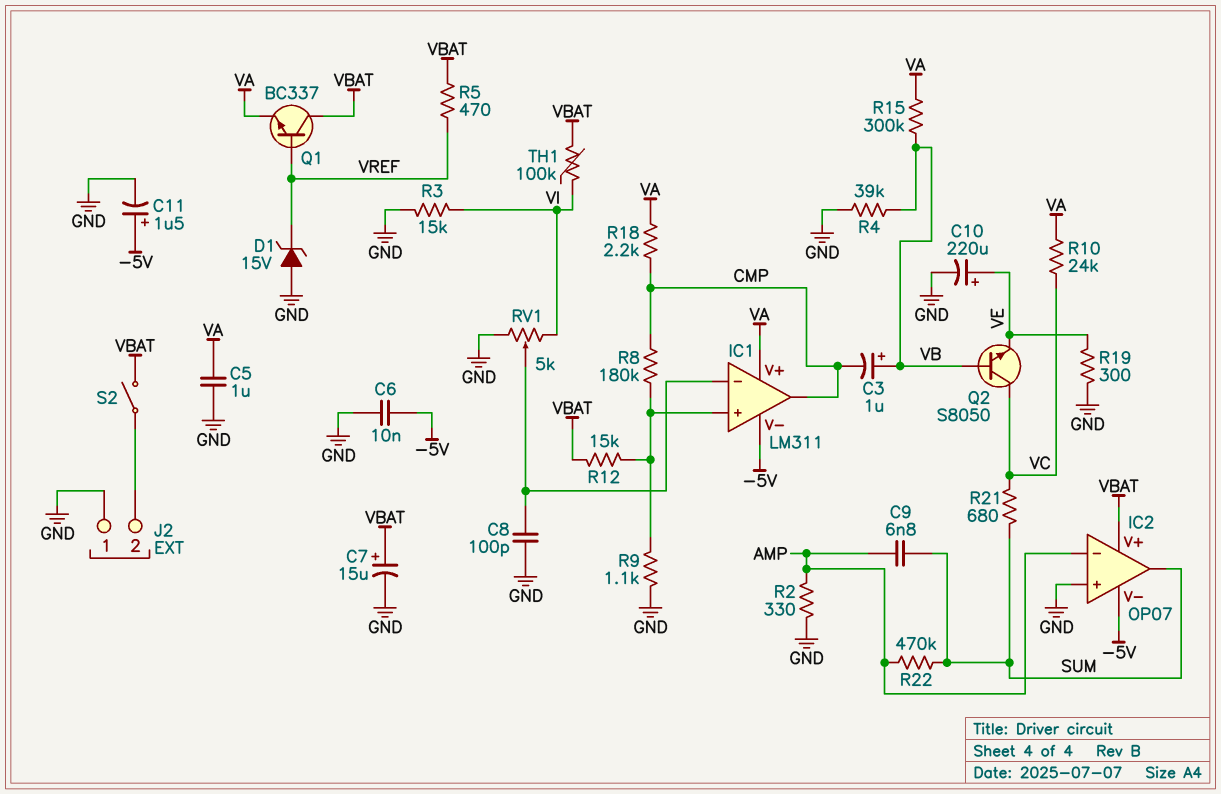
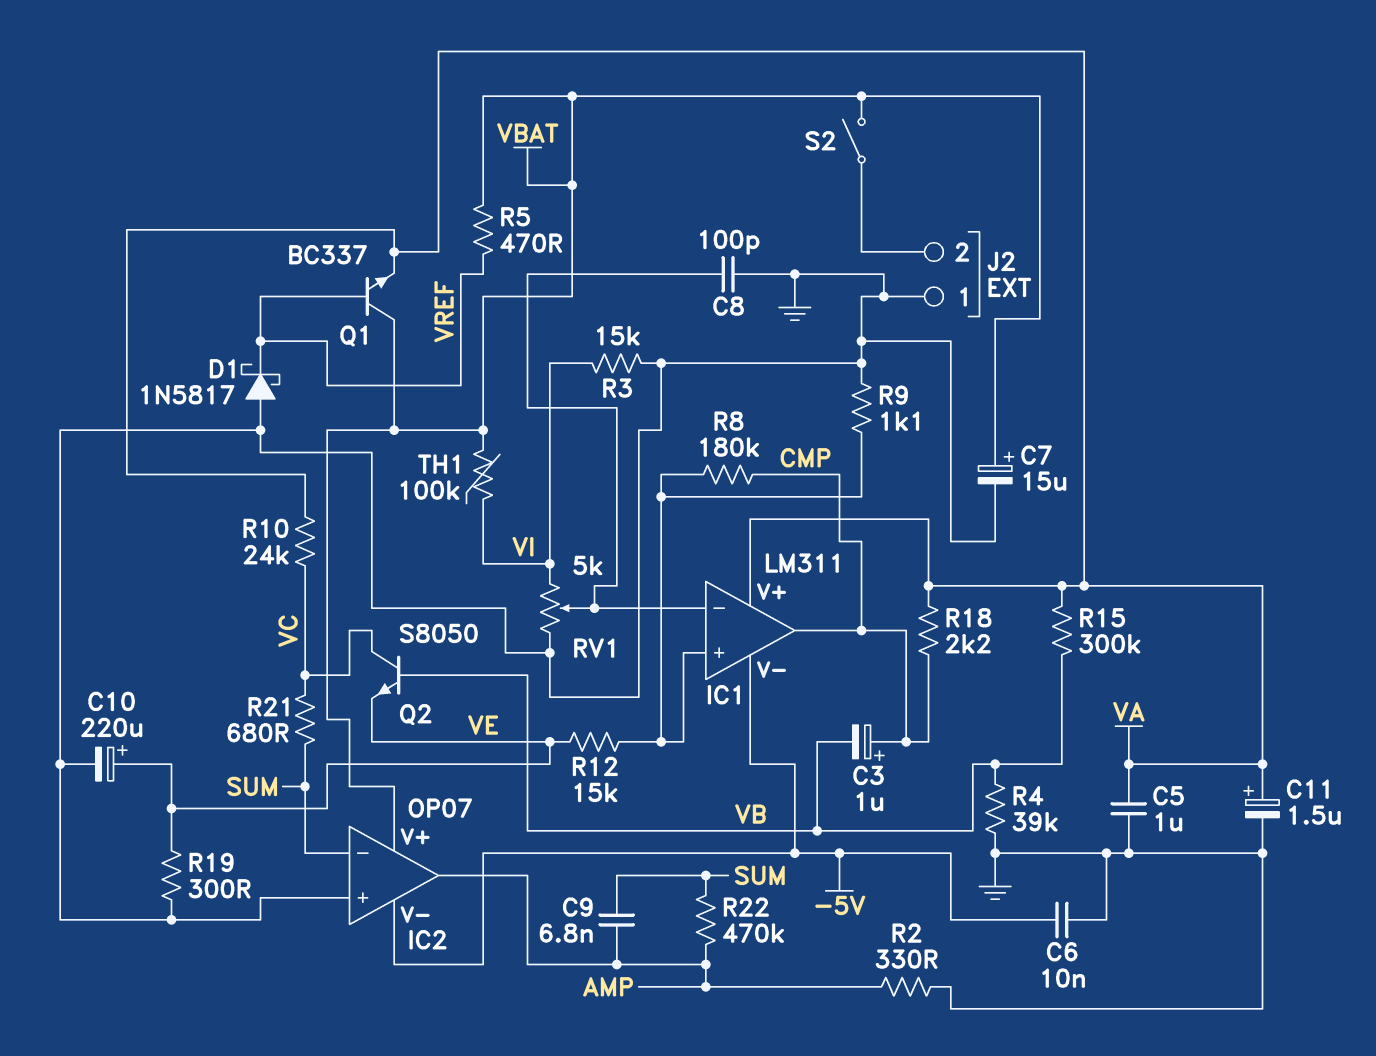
C3: 1uF (plus VB, minus CMP) -> 1uF (plus CMP, minus VB)
C11: 1.5uF (plus -5V, minus GND) -> 1.5uF (plus VA, minus GND)
D1: zener 15V (A GND, K VREF) -> schottky 1N5817 (A GND, K VREF)
IC2 pin in-: AMP -> SUM
IC2 pin out: SUM -> AMP
R12: 15k (IC1/in+, VBAT) -> 15k (IC1/in+, VE)

